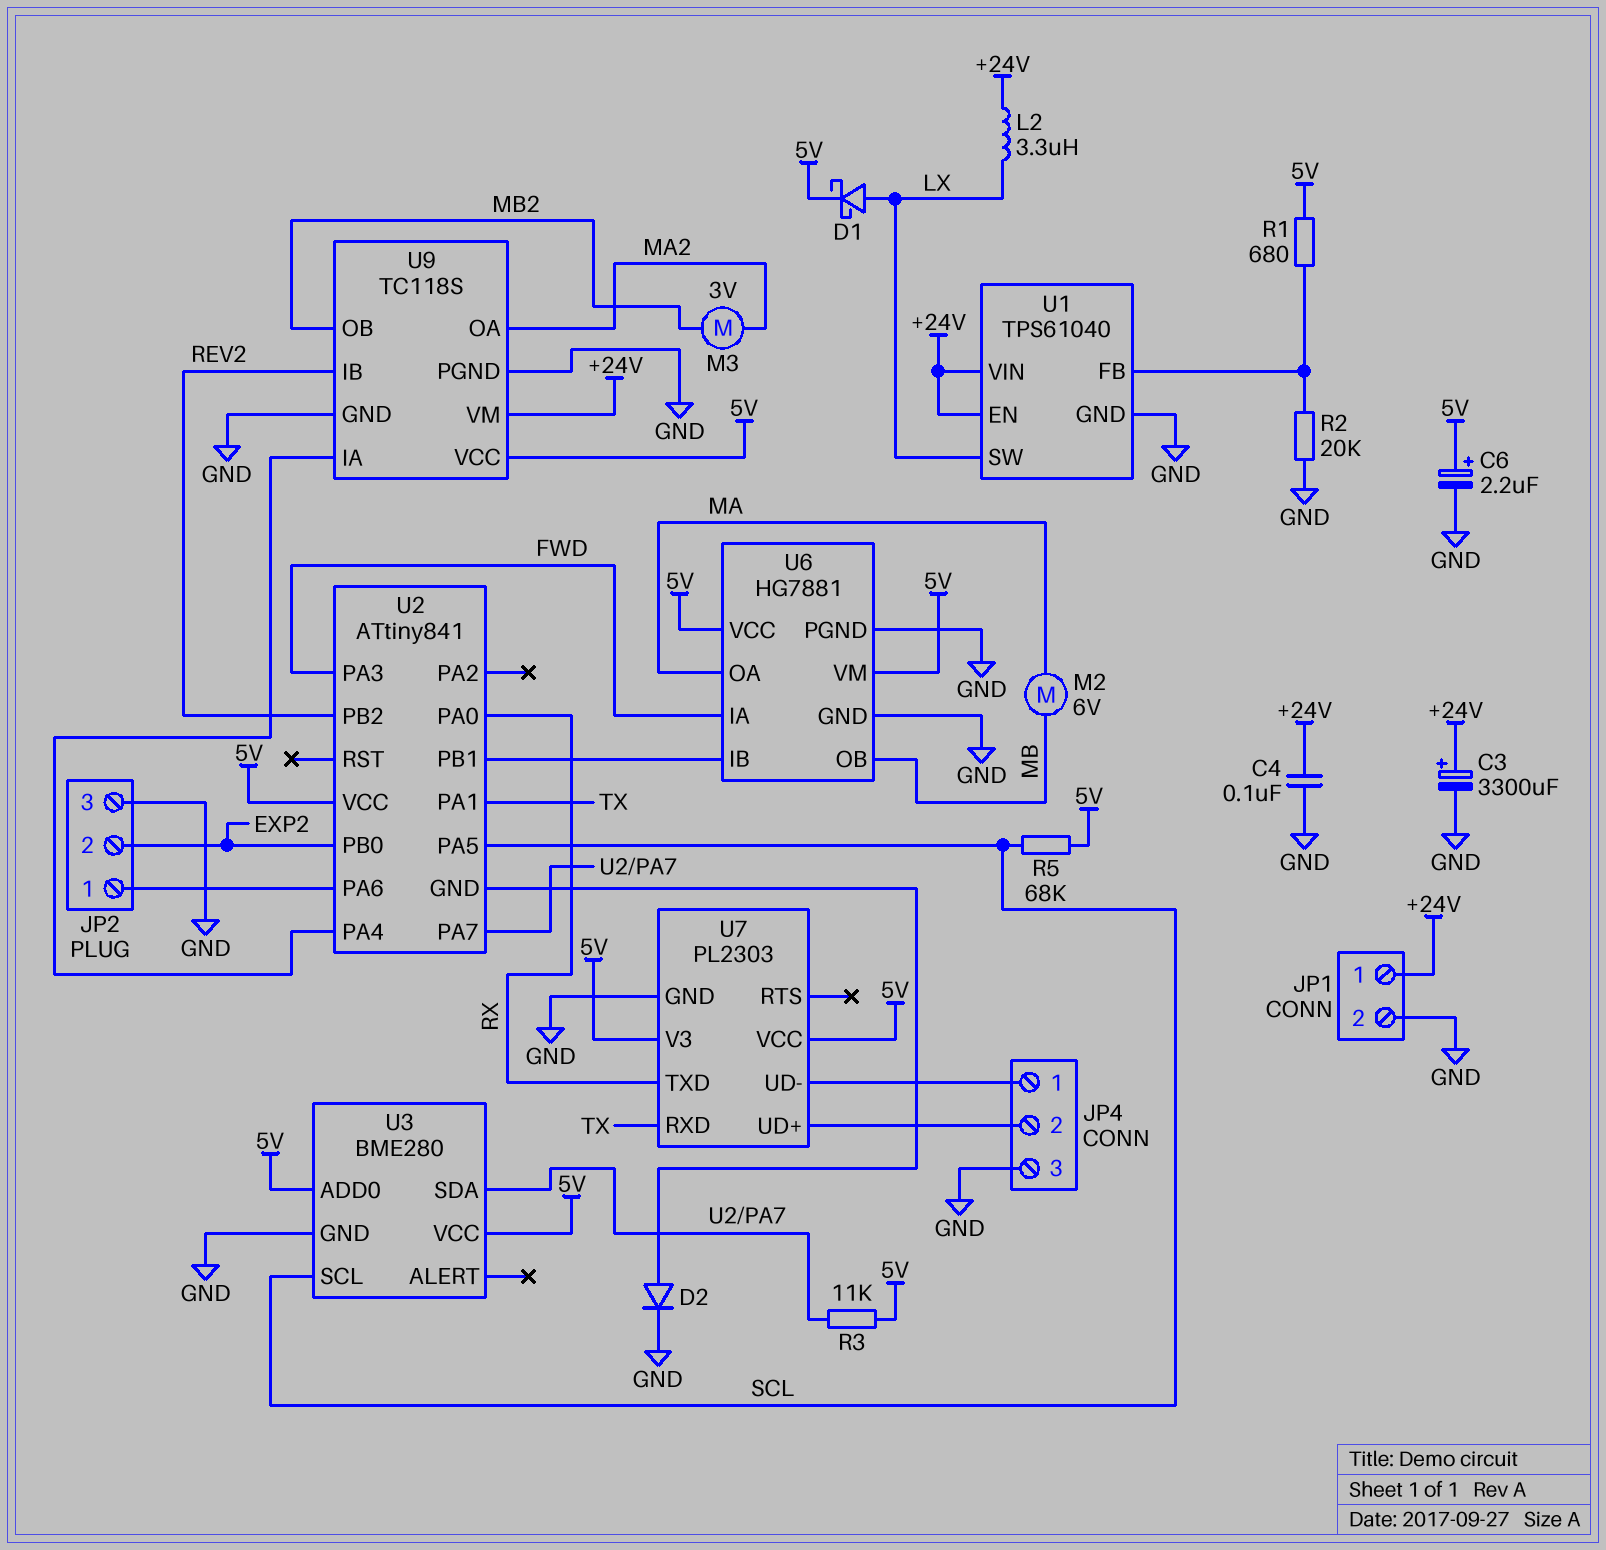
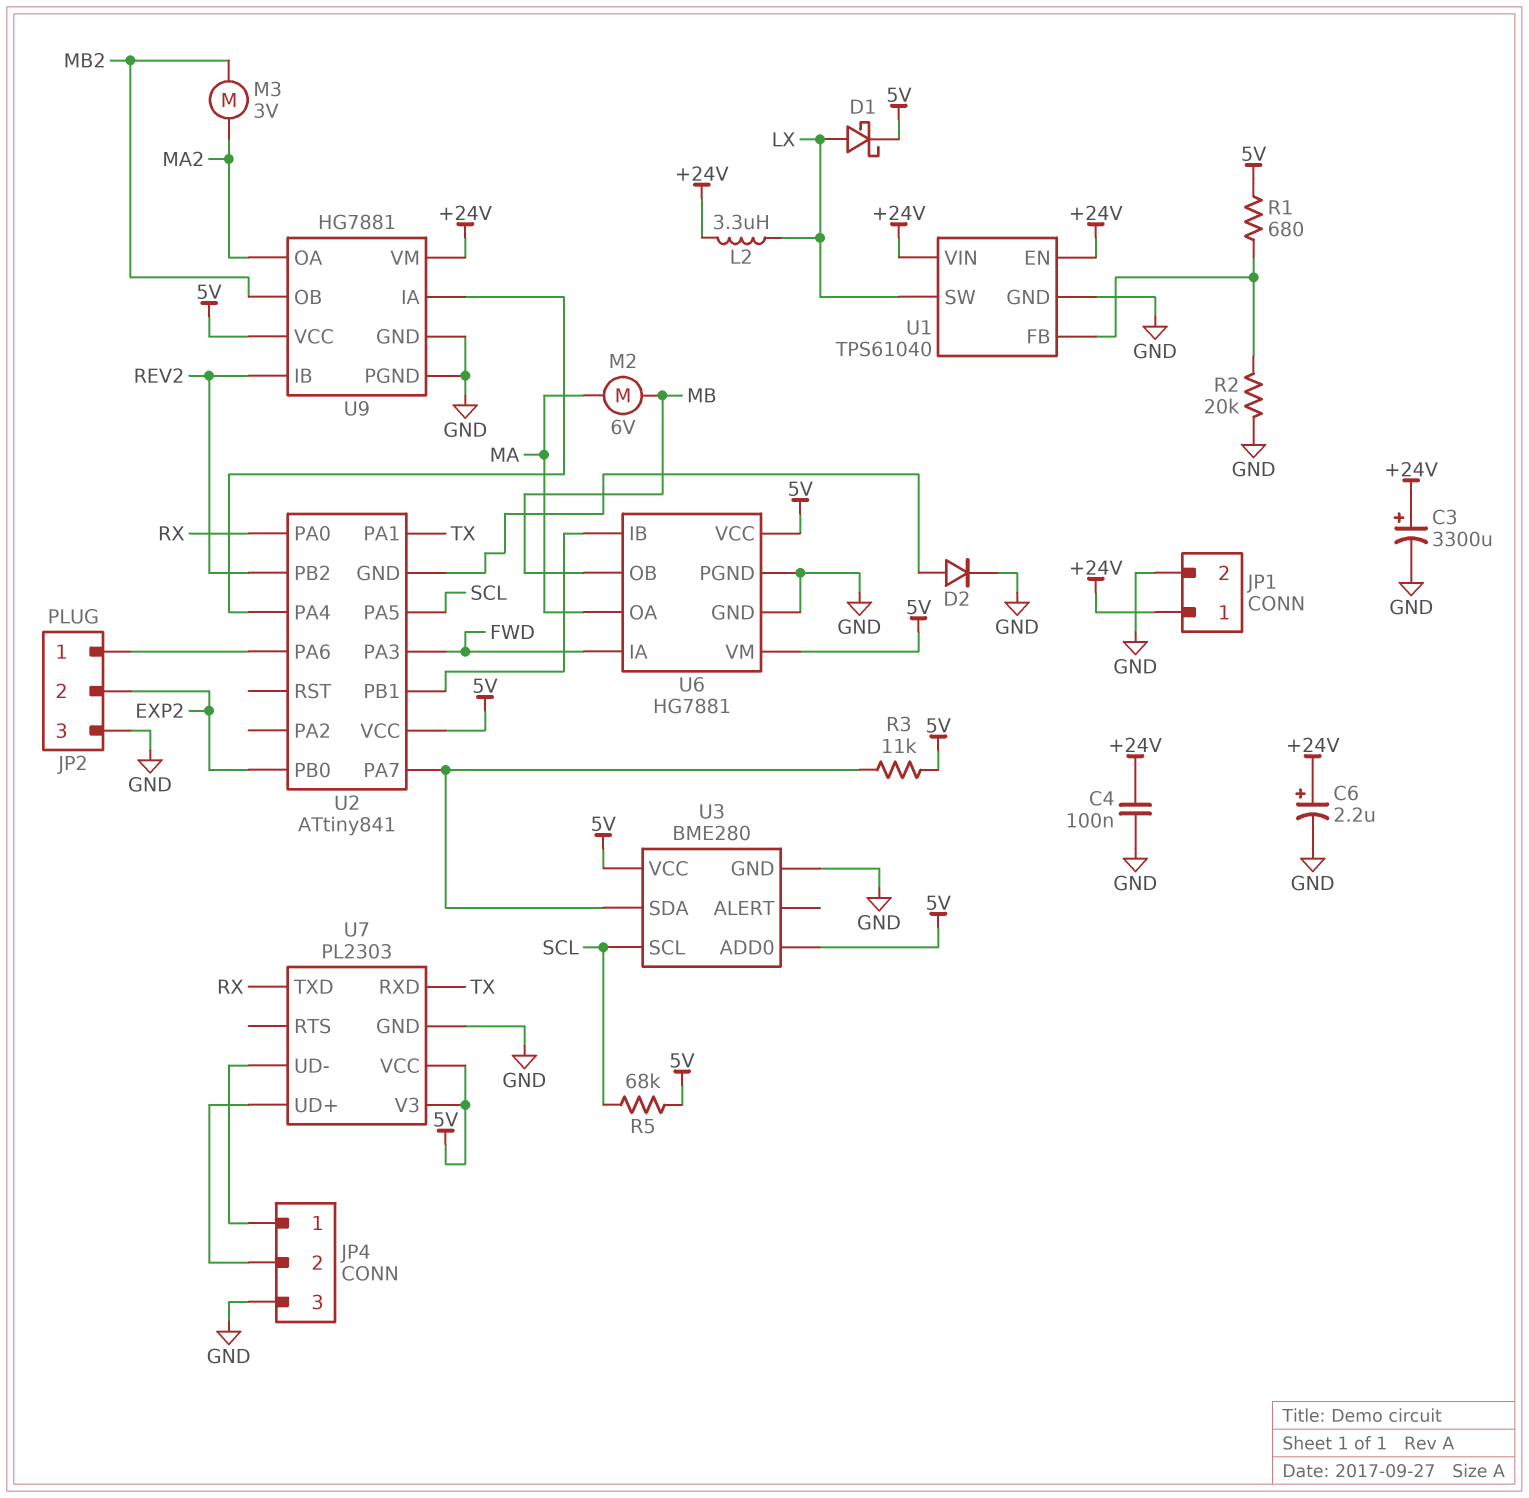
C6: 2.2uF (plus 5V, minus GND) -> 2.2uF (plus +24V, minus GND)
U9: TC118S -> HG7881

